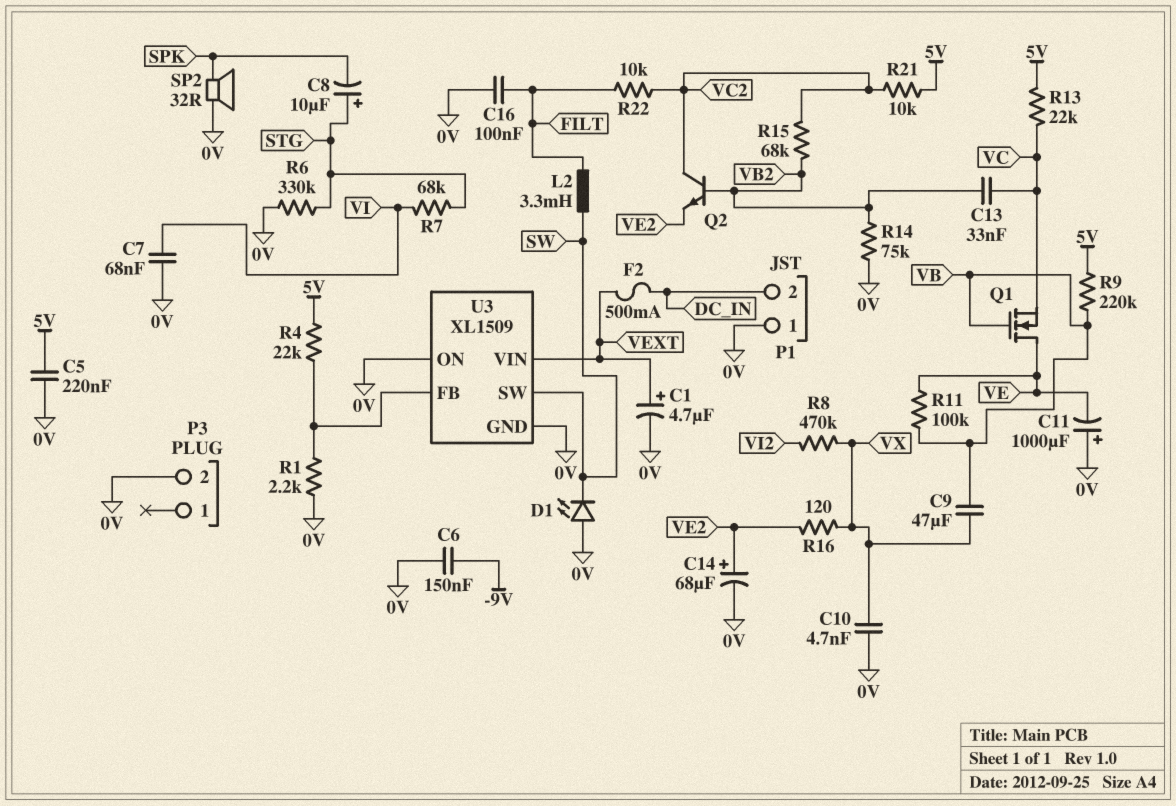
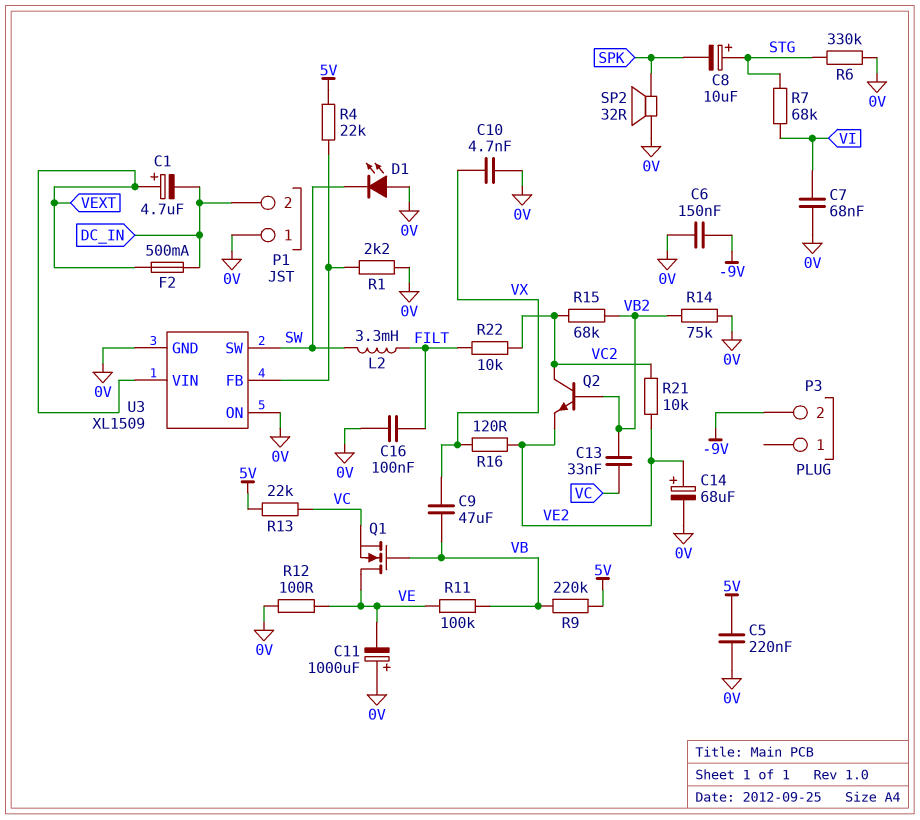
C1: 4.7uF (plus VEXT, minus 0V) -> 4.7uF (plus VEXT, minus DC_IN)
P3 pin 2: 0V -> -9V
R8: 470k (VI2, VX) -> none
R12: none -> 100 (0V, VE)
R21: 10k (5V, VC2) -> 10k (VC2, VE2)

